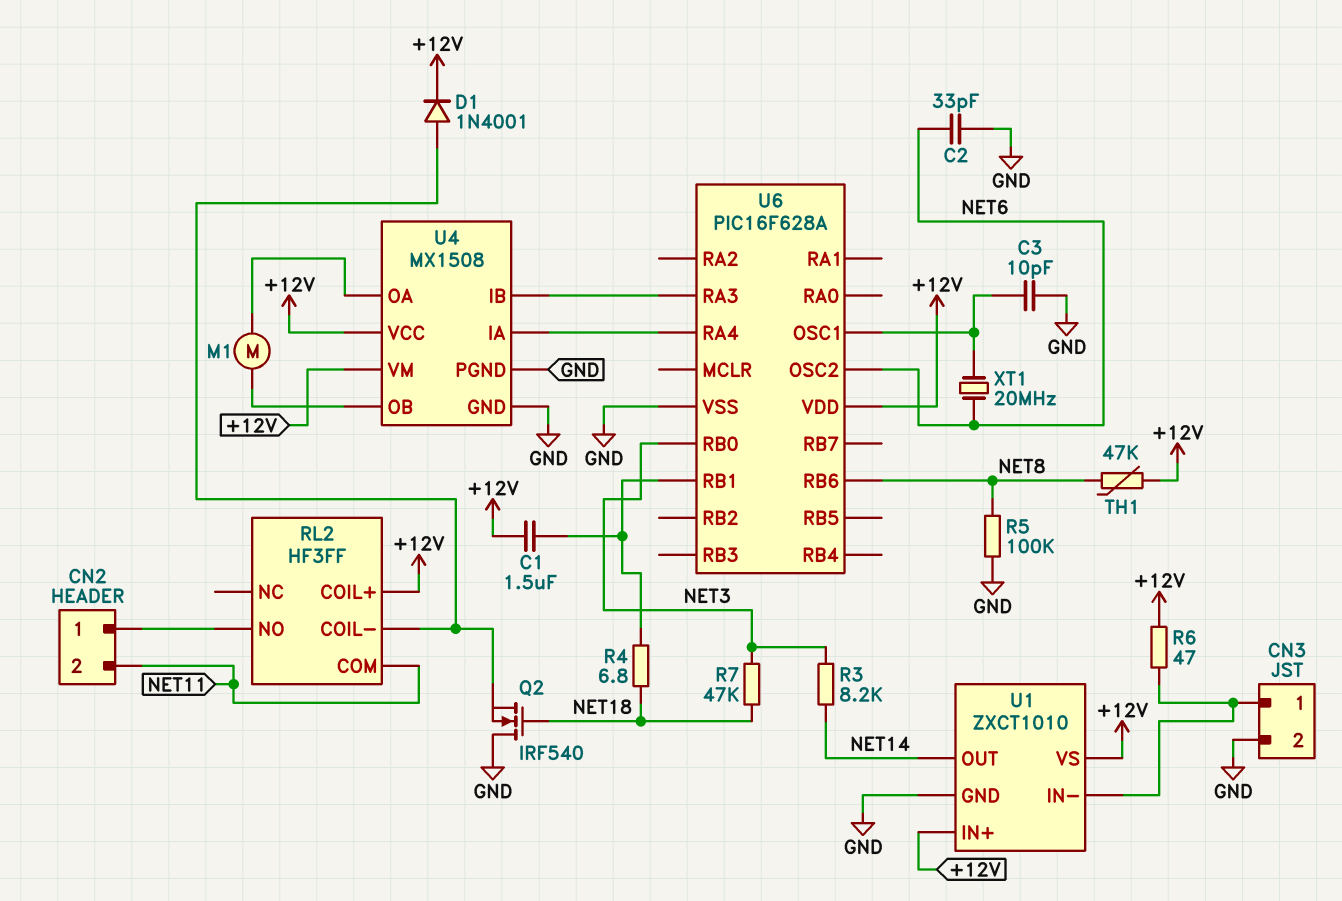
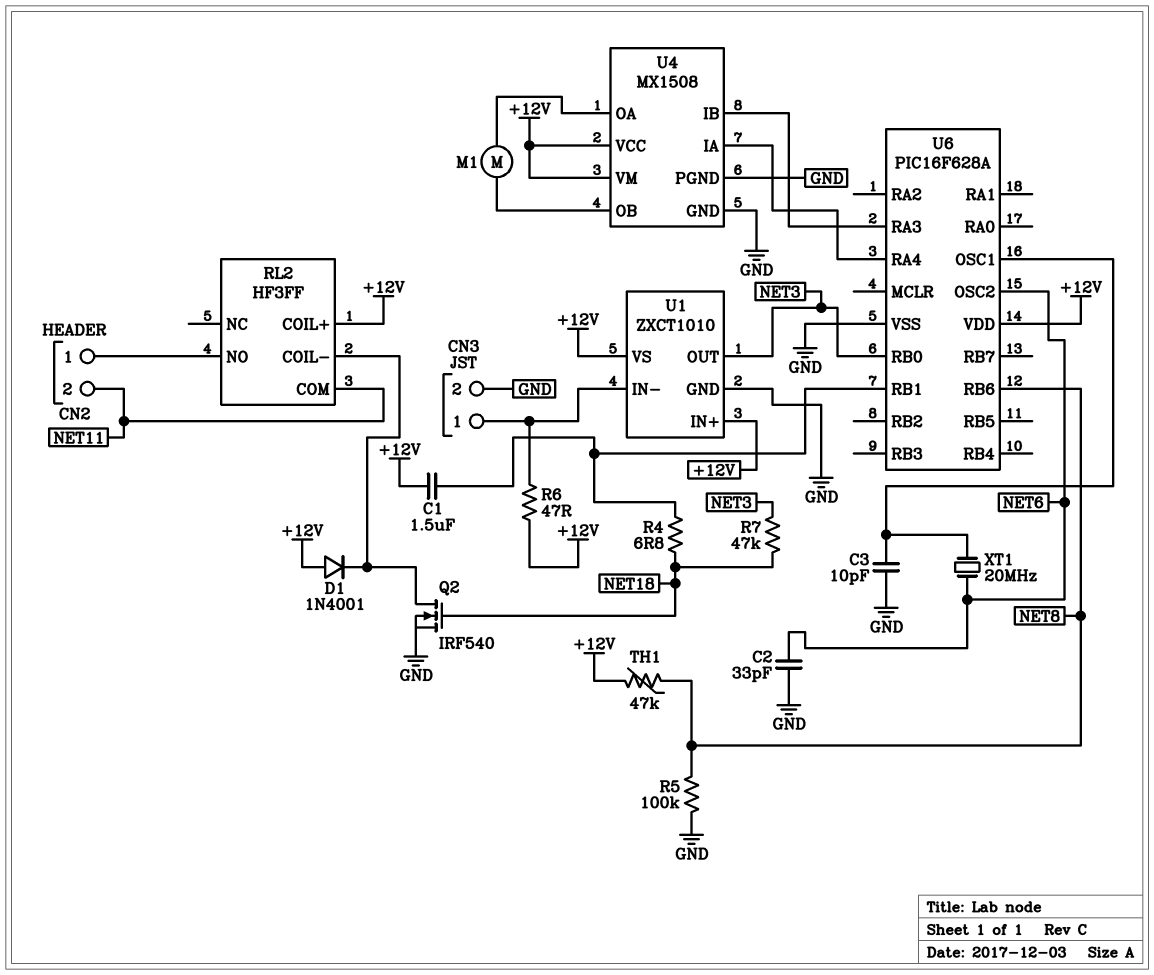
D1: diode 1N4001 (A RL2/COIL-, K +12V) -> diode 1N4001 (A +12V, K RL2/COIL-)
Q2: NMOS IRF540 (G NET18, D GND, S RL2/COIL-) -> NMOS IRF540 (G NET18, D RL2/COIL-, S GND)
R3: 8.2k (NET3, NET14) -> none
U1 pin OUT: NET14 -> NET3

